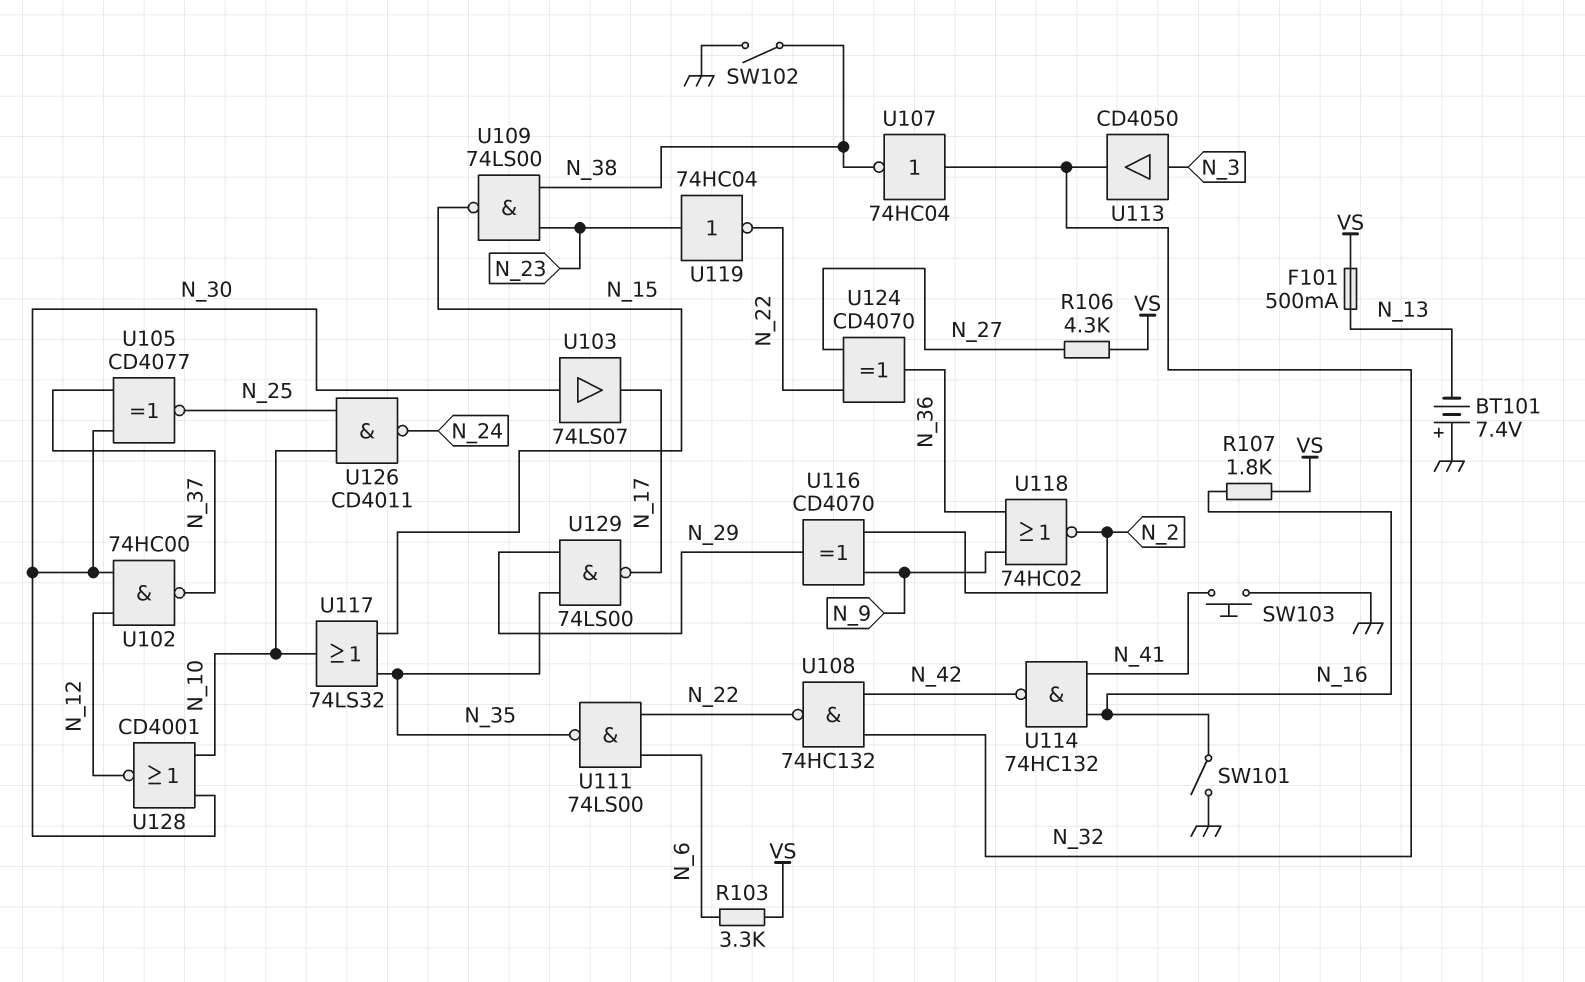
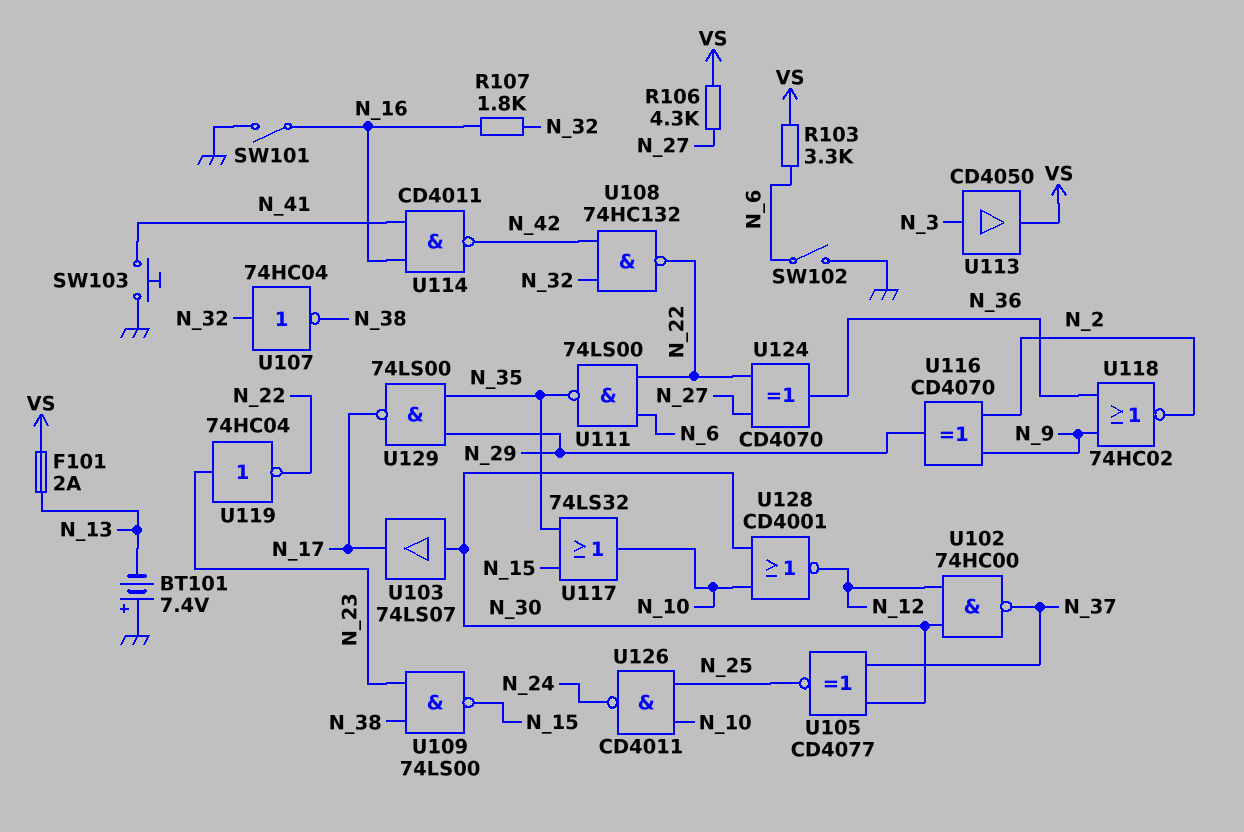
F101: 500mA (N_13, VS) -> 2A (N_13, VS)
R107: 1.8k (N_16, VS) -> 1.8k (N_16, N_32)
SW102: switch (GND, N_38) -> switch (GND, N_6)
U113: buffer CD4050 (in N_3, out N_32) -> buffer CD4050 (in N_3, out VS)
U114: NAND 74HC132 (in N_16, in N_41, out N_42) -> NAND CD4011 (in N_16, in N_41, out N_42)

